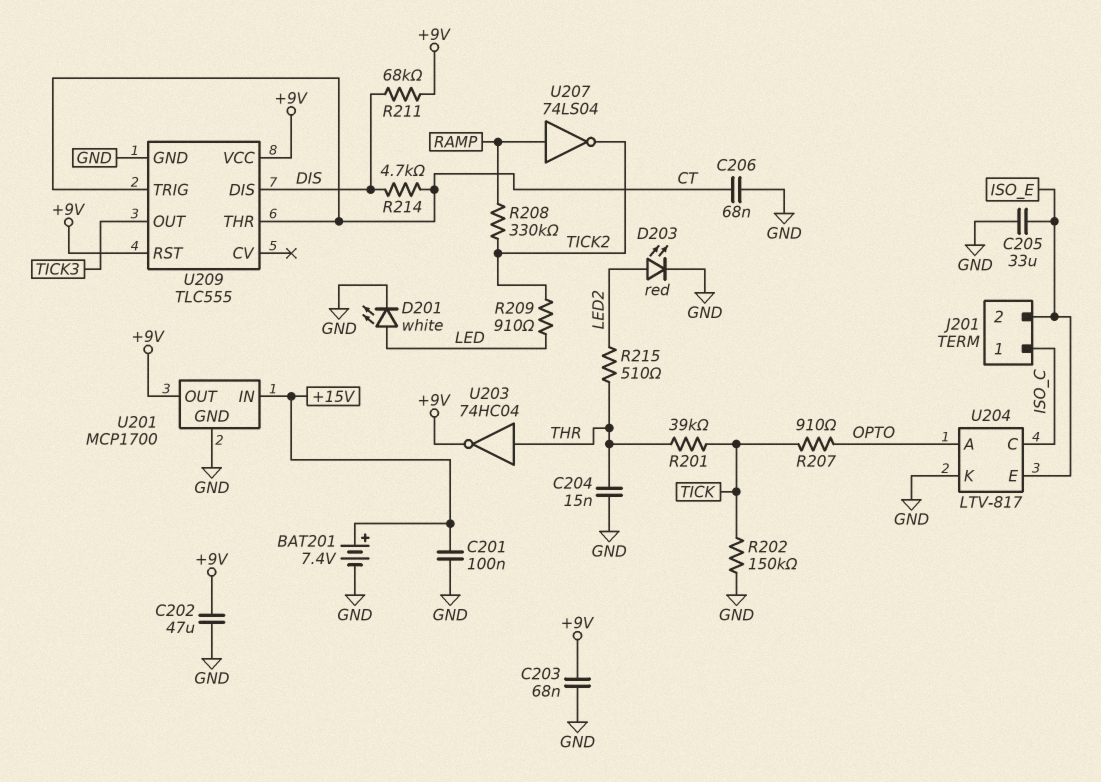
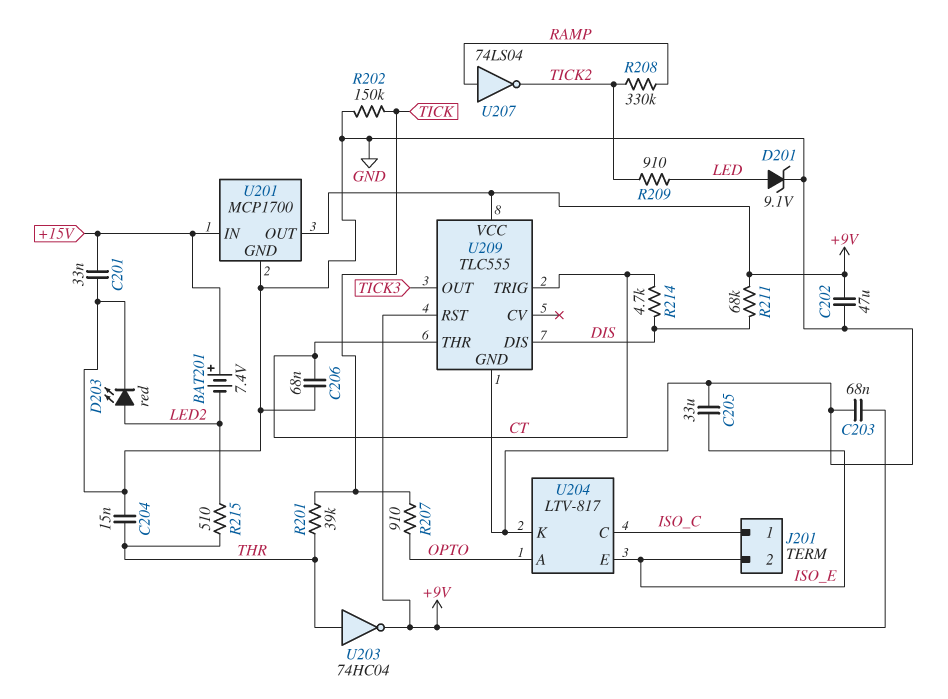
BAT201: 7.4V (plus +15V, minus GND) -> 7.4V (plus +15V, minus LED2)
C201: 100nF (+15V, GND) -> 33nF (+15V, GND)
D201: LED white (A LED, K GND) -> zener 9.1V (A LED, K GND)

